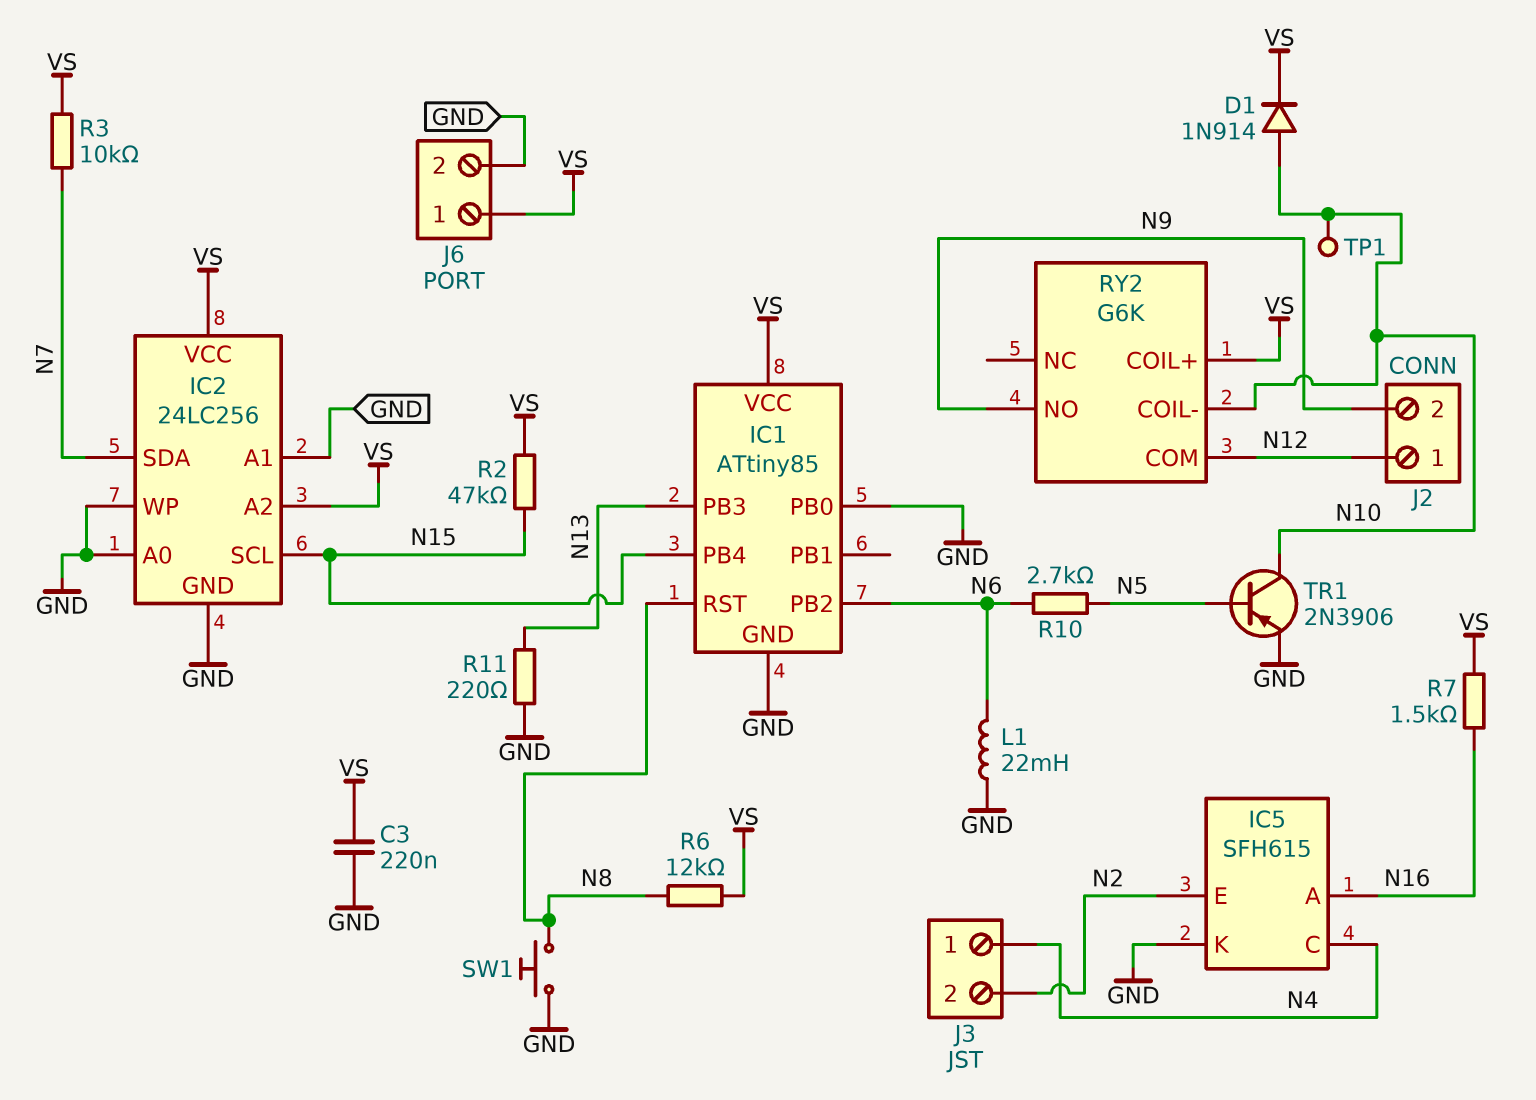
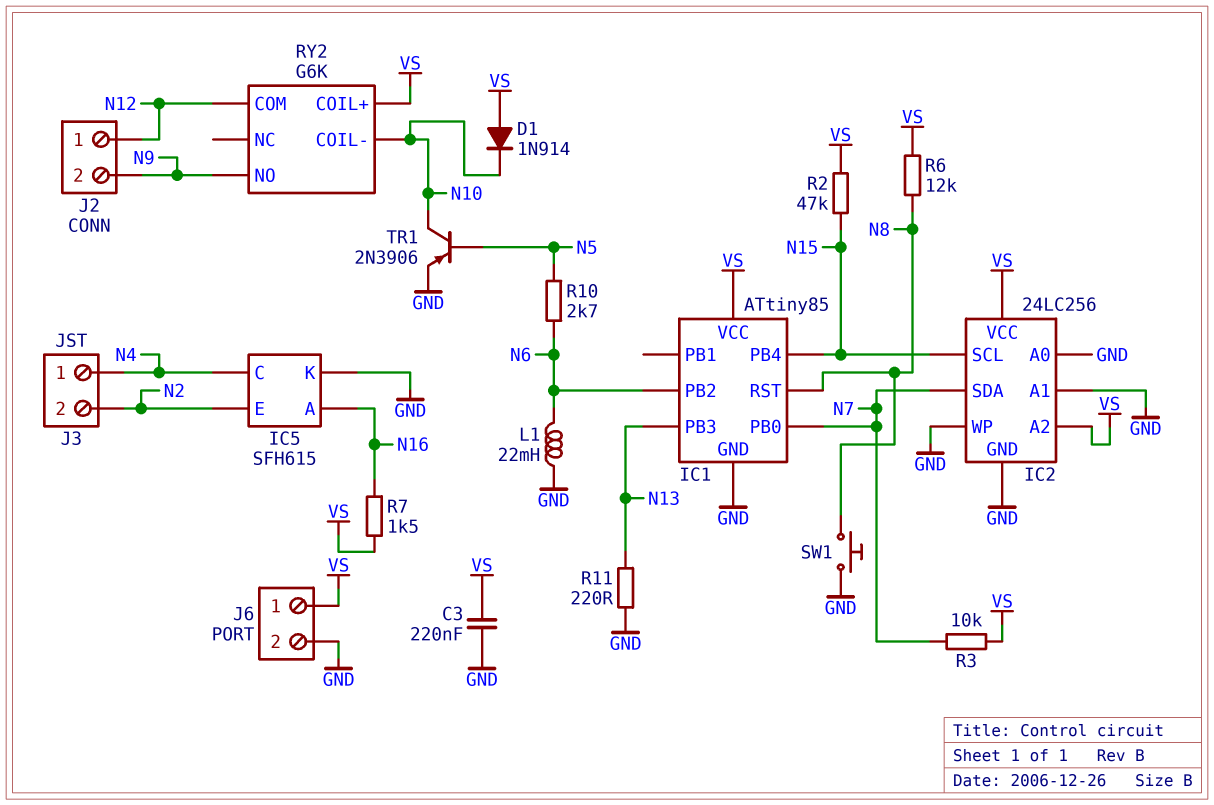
D1: diode 1N914 (A N10, K VS) -> diode 1N914 (A VS, K N10)
IC1 pin PB0: GND -> N7
TP1: test point (N10) -> none

